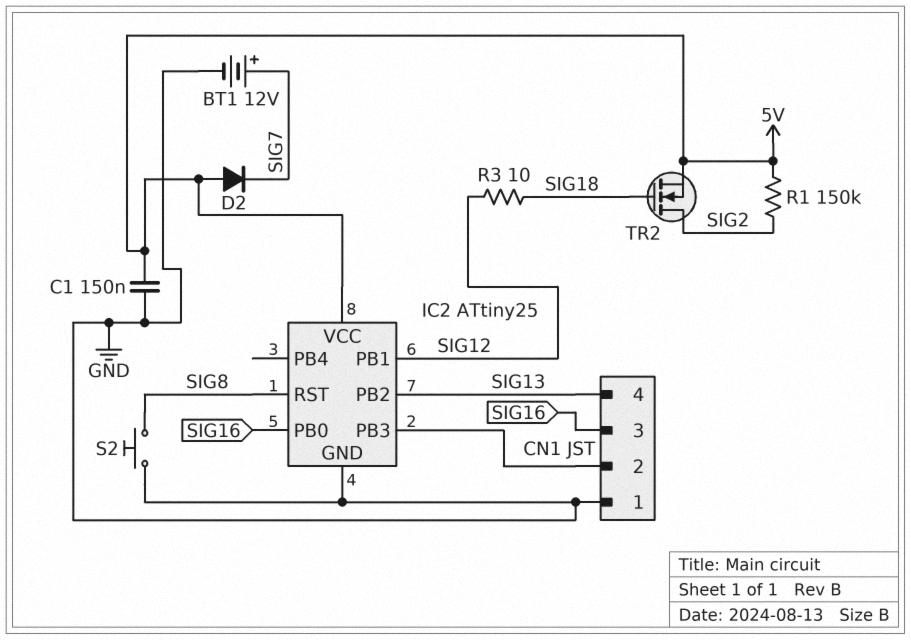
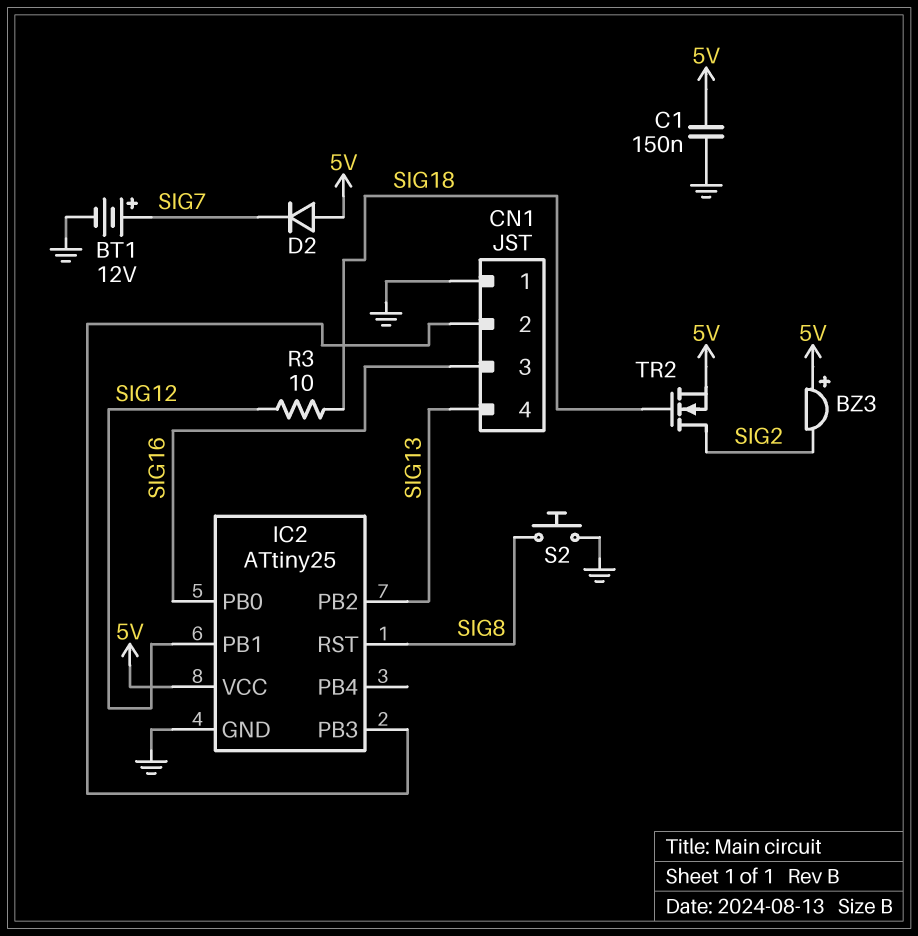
BZ3: none -> buzzer (plus 5V, minus SIG2)
R1: 150k (5V, SIG2) -> none

